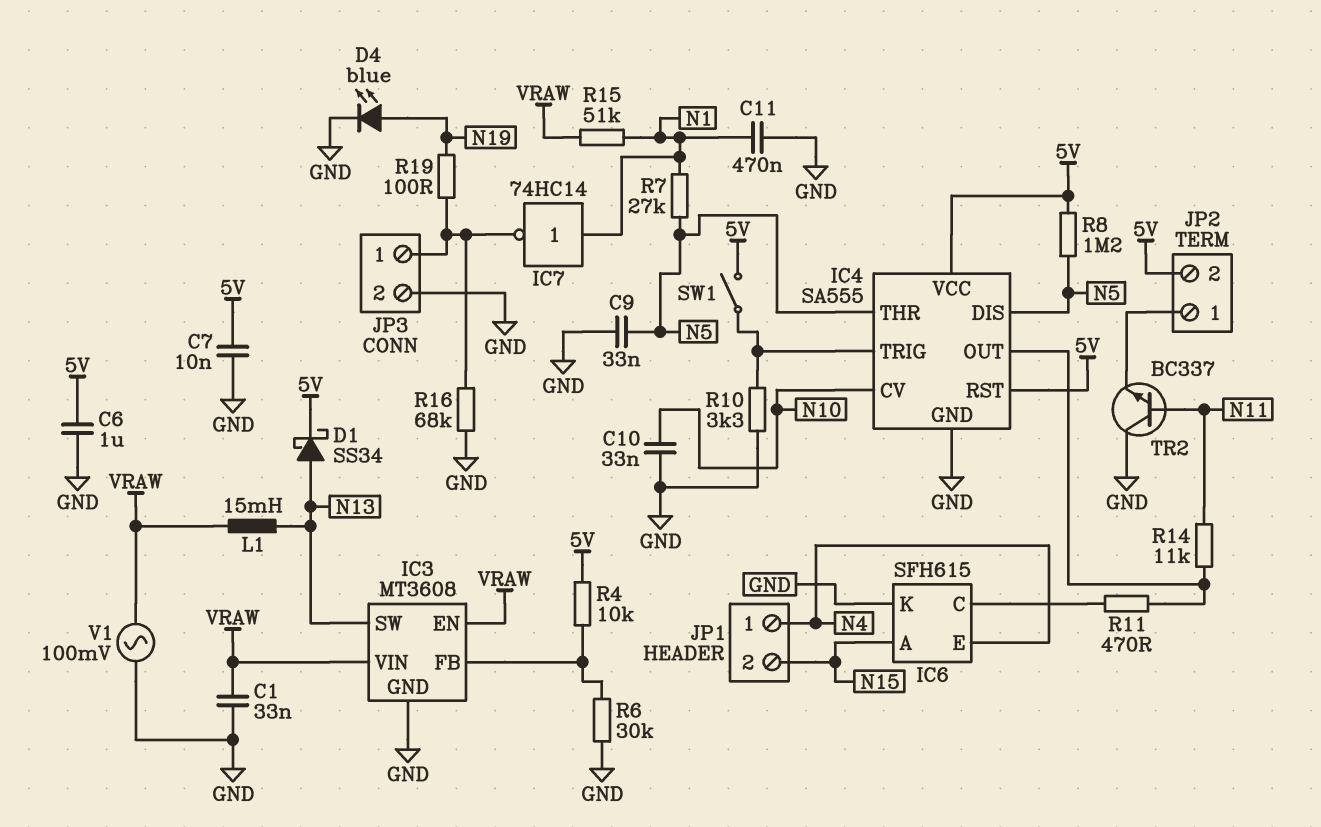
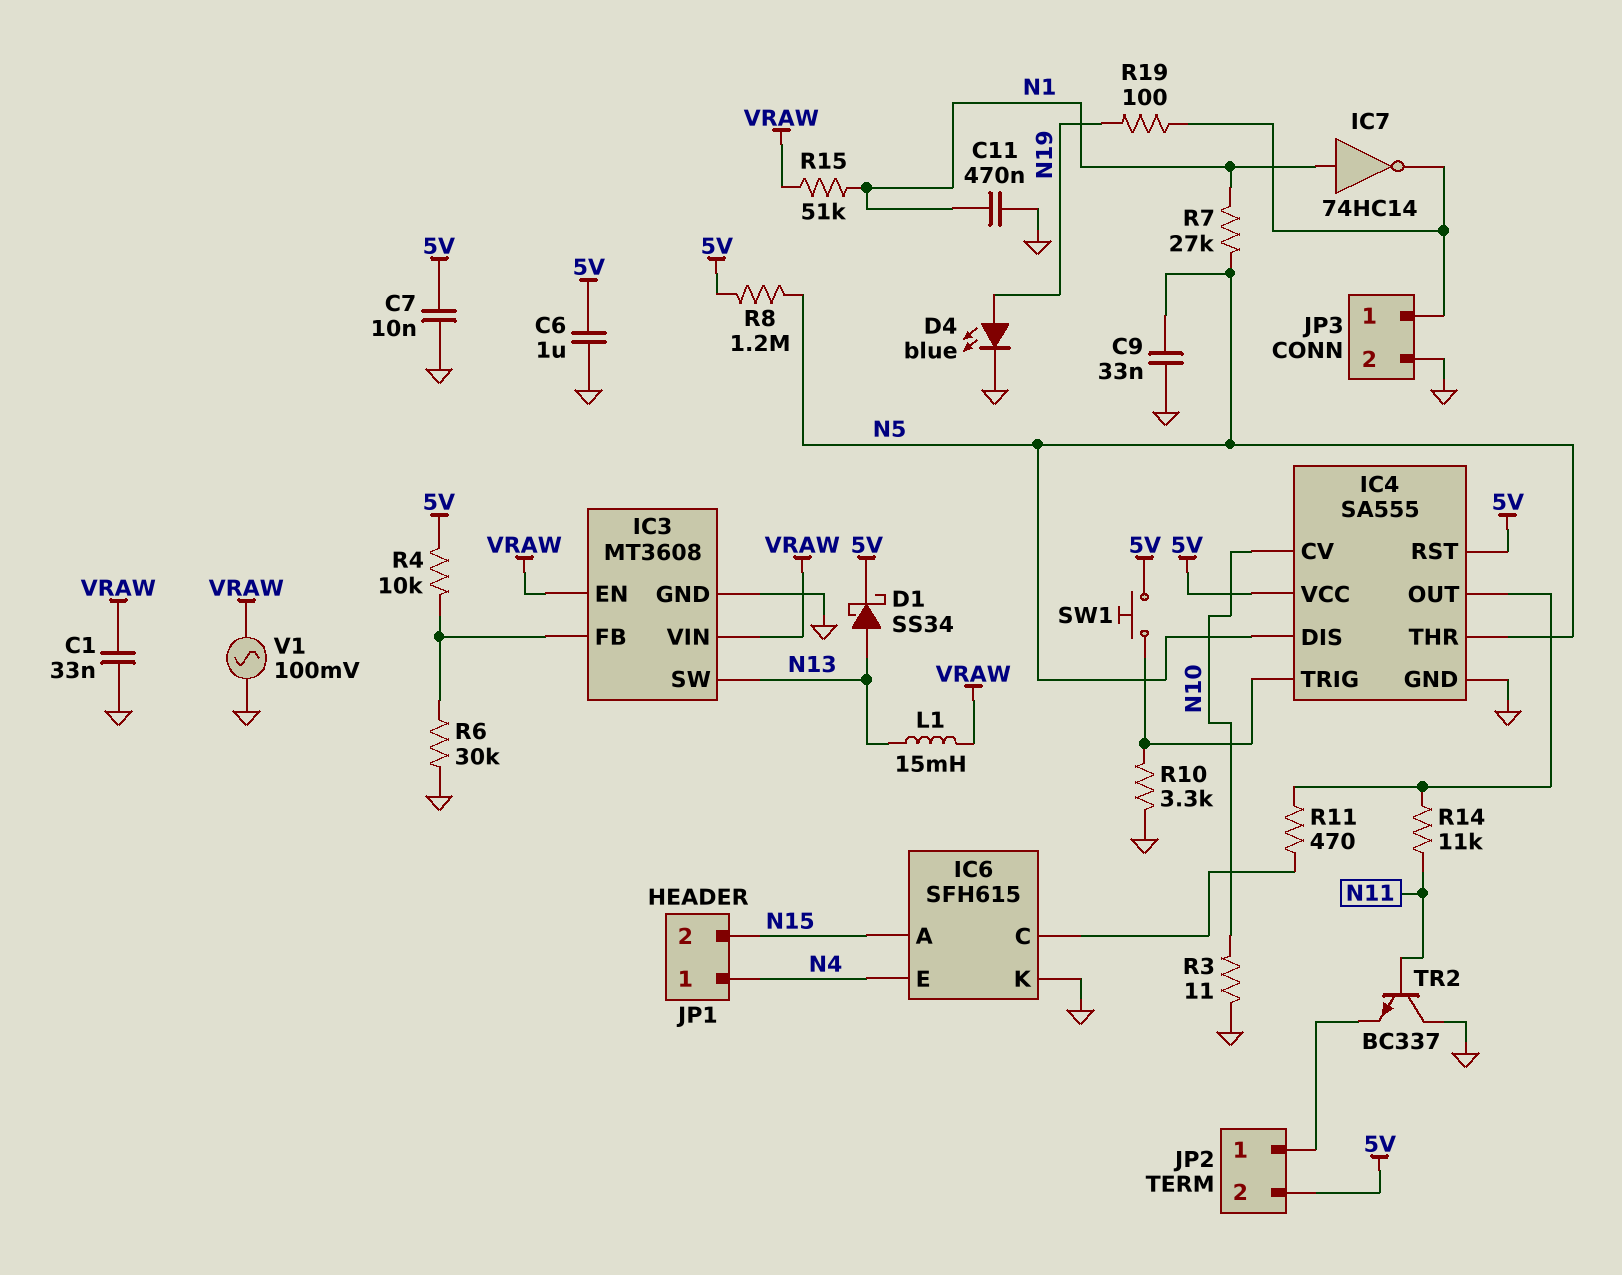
C10: 33nF (GND, N10) -> none
R3: none -> 11 (GND, N10)
R16: 68k (GND, JP3/1) -> none
SW1: switch (5V, IC4/TRIG) -> button (5V, IC4/TRIG)

